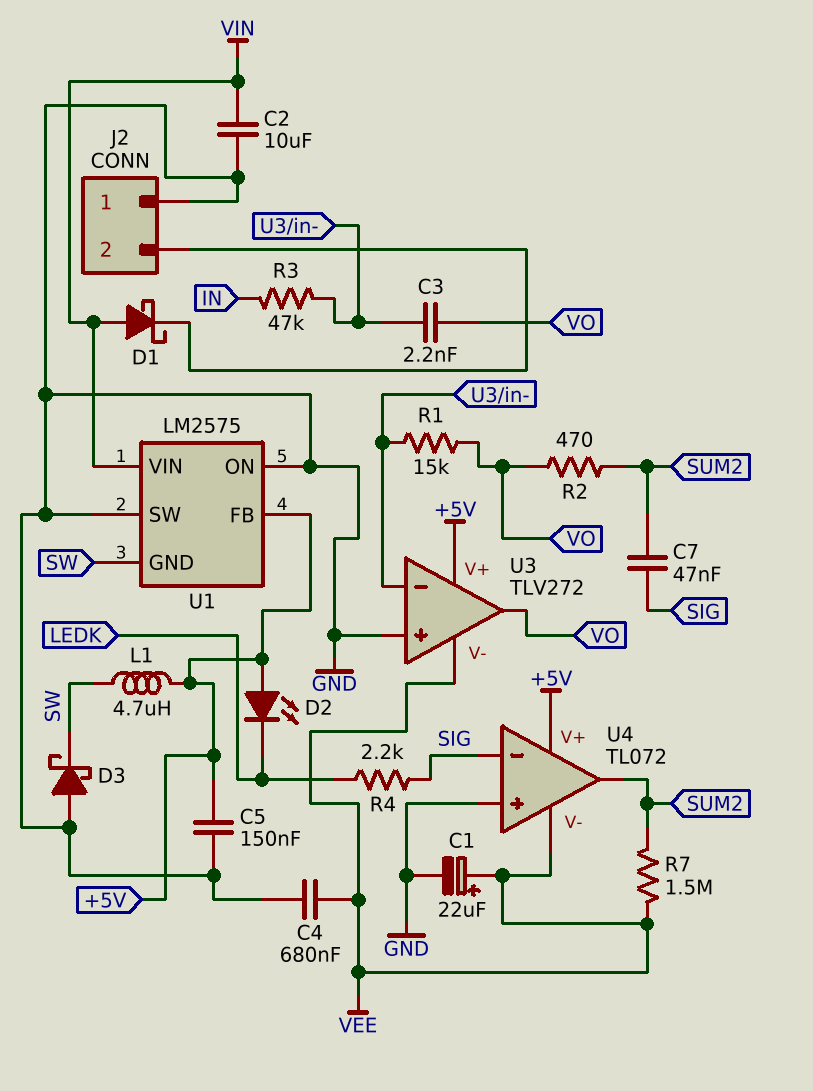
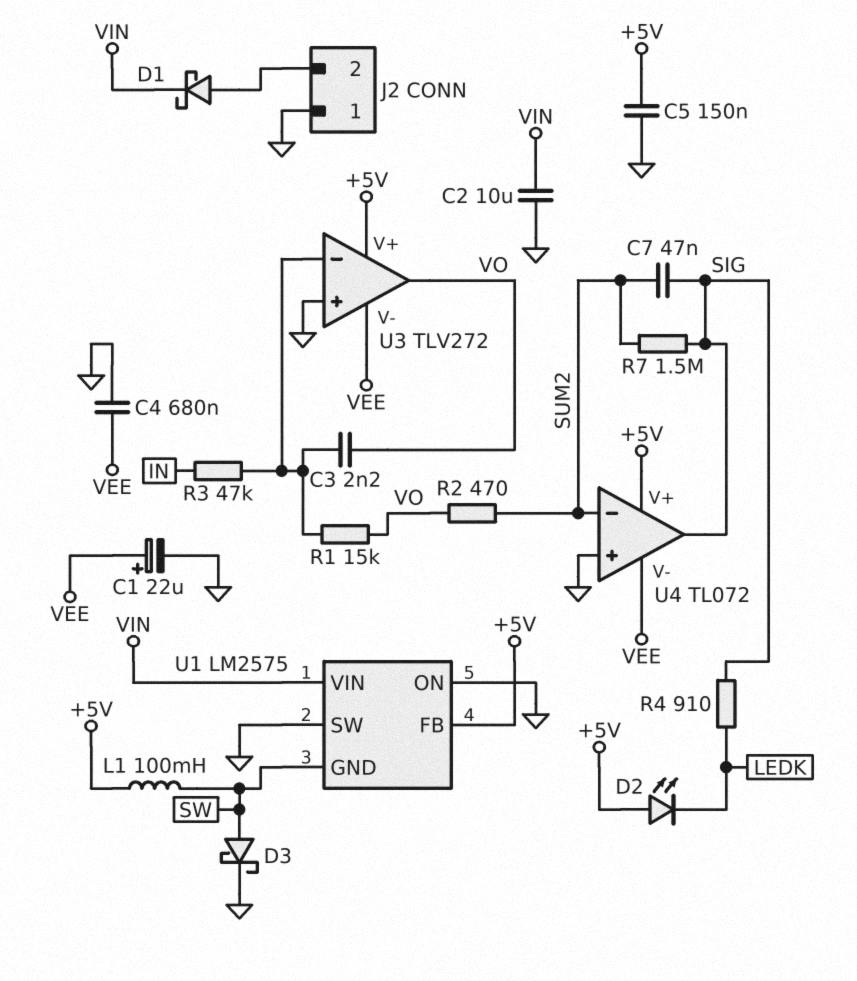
D1: schottky (A VIN, K J2/2) -> schottky (A J2/2, K VIN)
D3: schottky (A GND, K SW) -> schottky (A SW, K GND)
L1: 4.7uH (+5V, SW) -> 100mH (+5V, SW)
R4: 2.2k (LEDK, SIG) -> 910 (LEDK, SIG)
R7: 1.5M (SUM2, VEE) -> 1.5M (SIG, SUM2)
U4 pin in-: SIG -> SUM2
U4 pin out: SUM2 -> SIG

